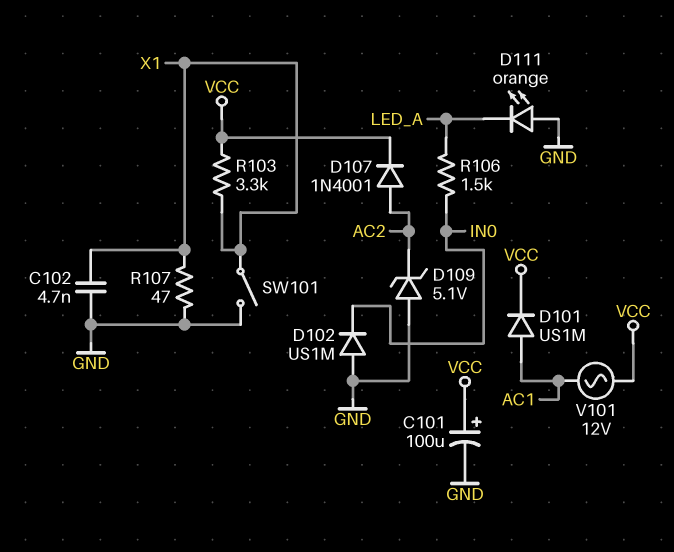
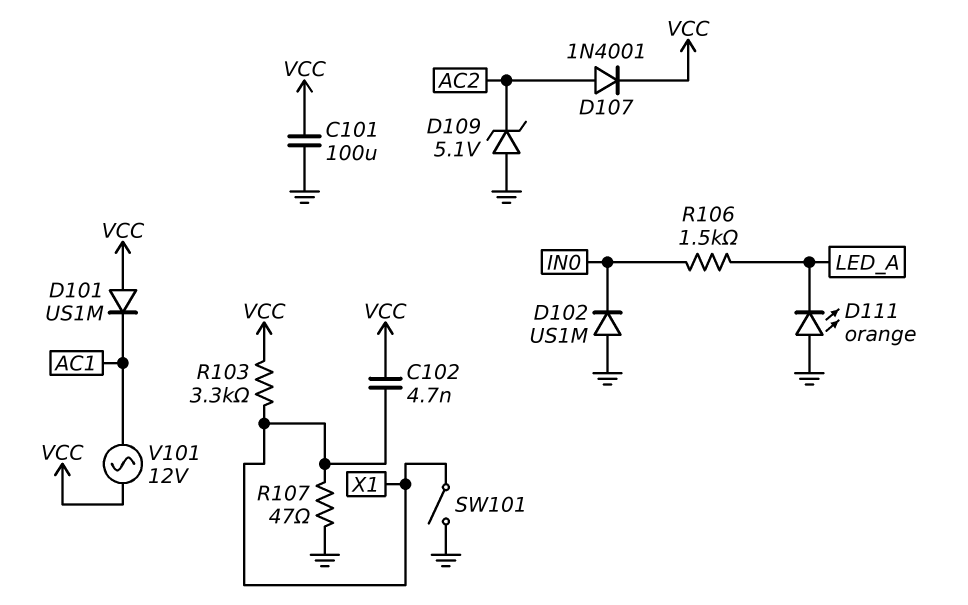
C101: 100uF (plus VCC, minus GND) -> 100uF (GND, VCC)
C102: 4.7nF (GND, X1) -> 4.7nF (VCC, X1)
D101: diode US1M (A AC1, K VCC) -> diode US1M (A VCC, K AC1)

